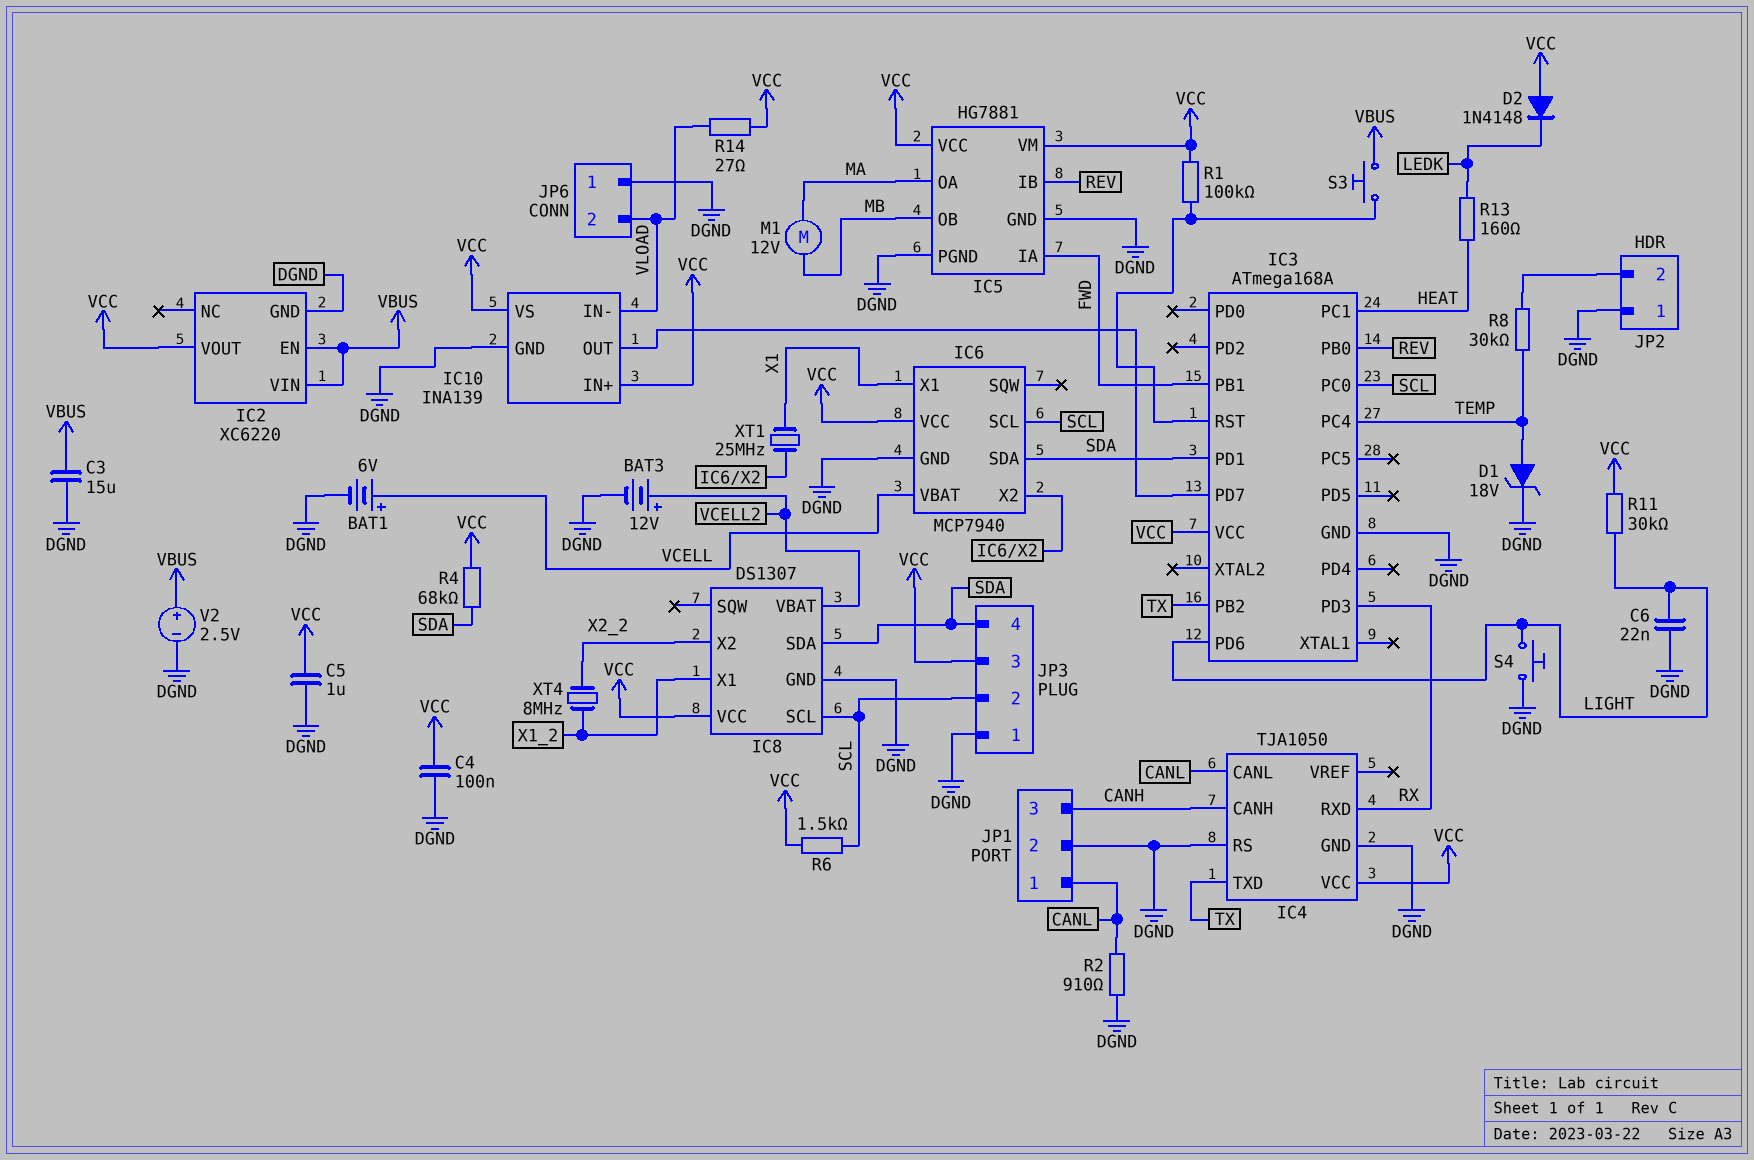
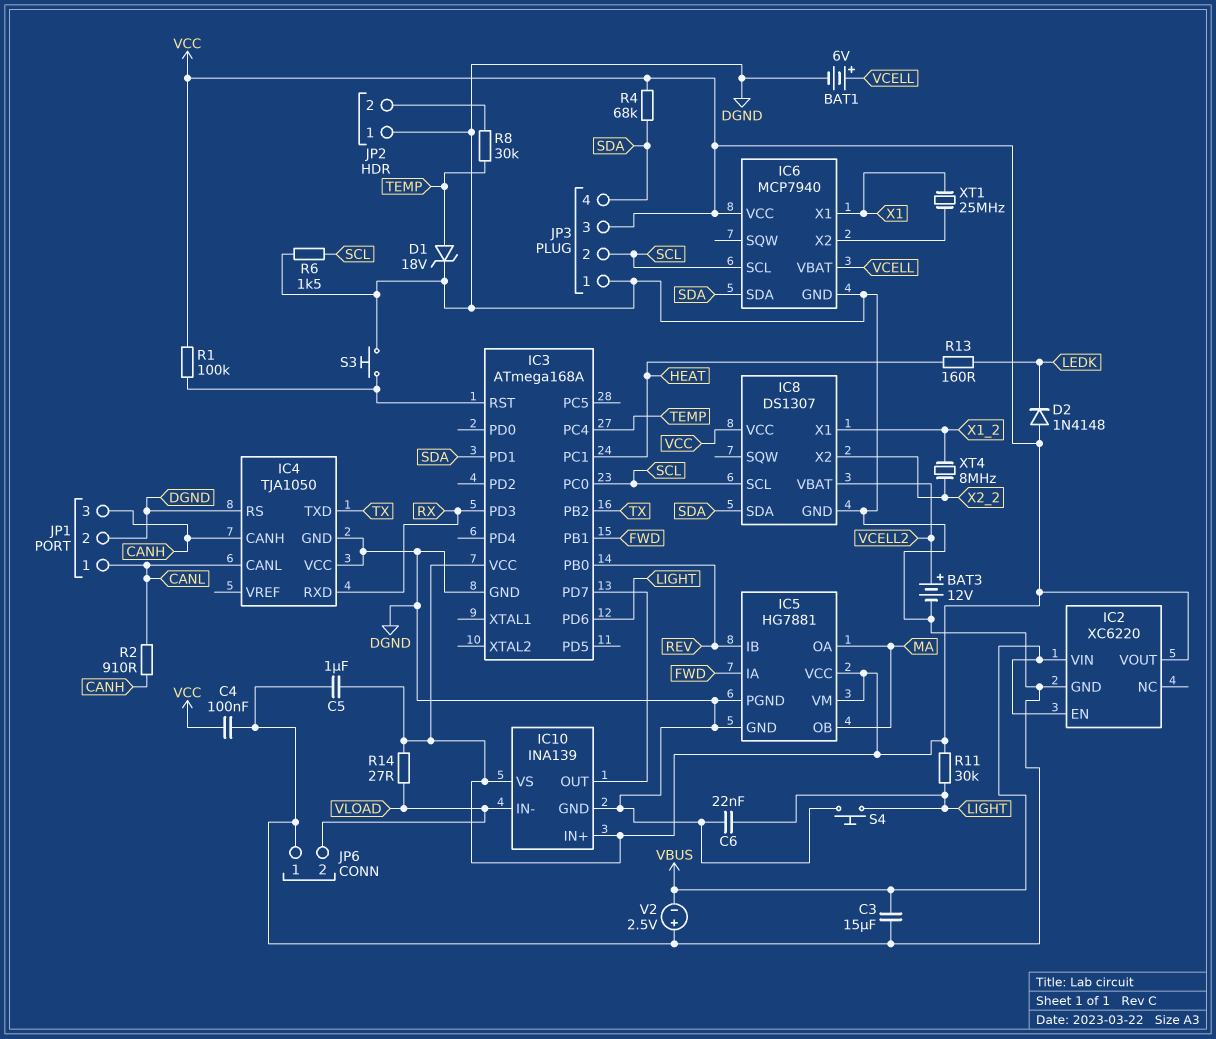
IC4 pin VCC: VCC -> DGND
IC5 pin OB: MB -> MA
M1: motor 12V (MA, MB) -> none
R2: 910 (CANL, DGND) -> 910 (CANH, CANL)
R6: 1.5k (SCL, VCC) -> 1.5k (DGND, SCL)
S3: button (IC3/RST, VBUS) -> button (DGND, IC3/RST)
V2: 2.5V (plus VBUS, minus DGND) -> 2.5V (plus DGND, minus VBUS)

